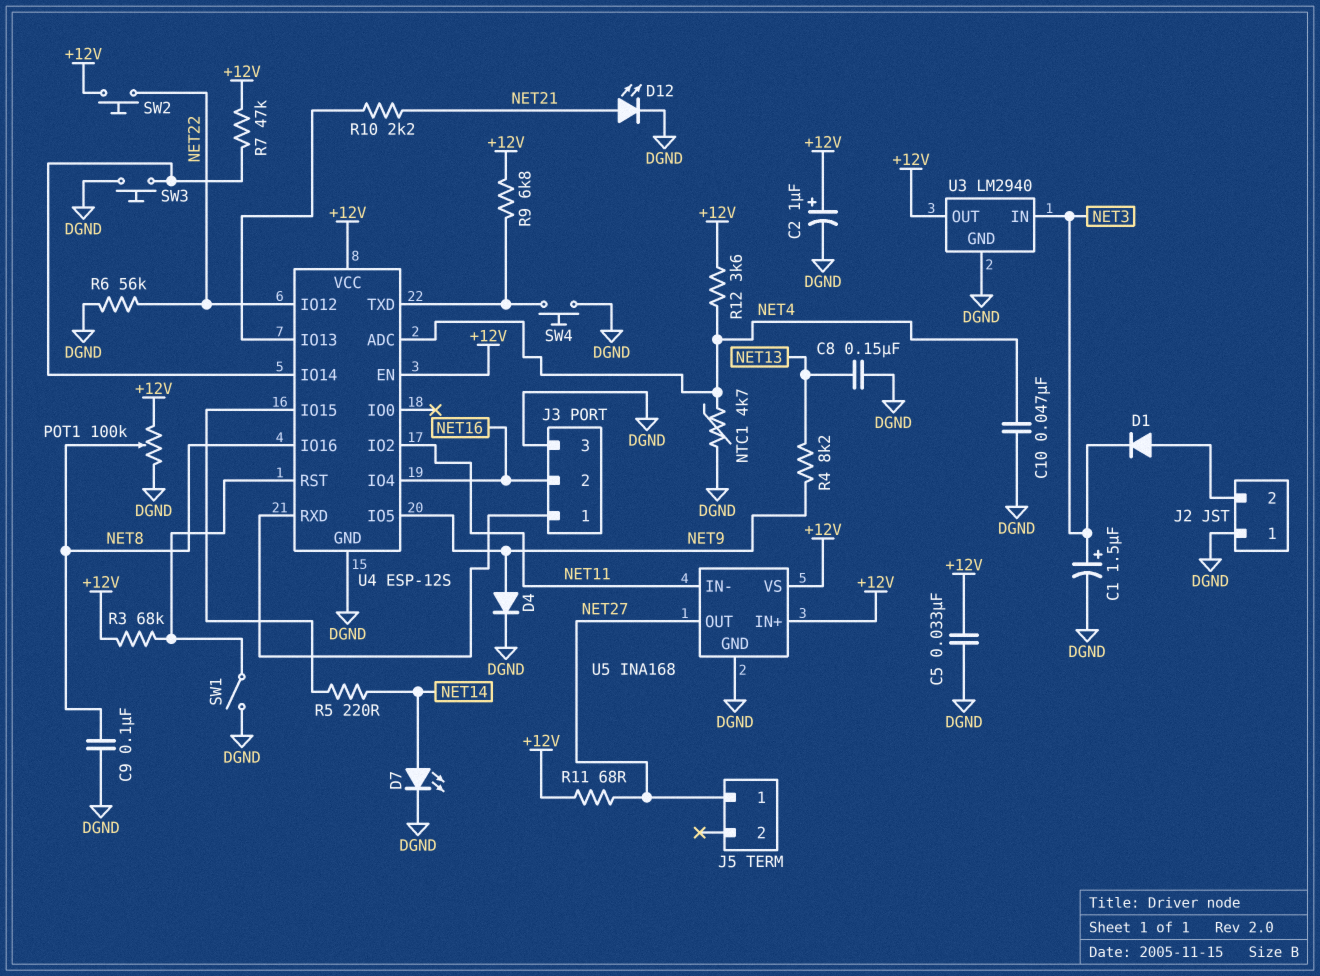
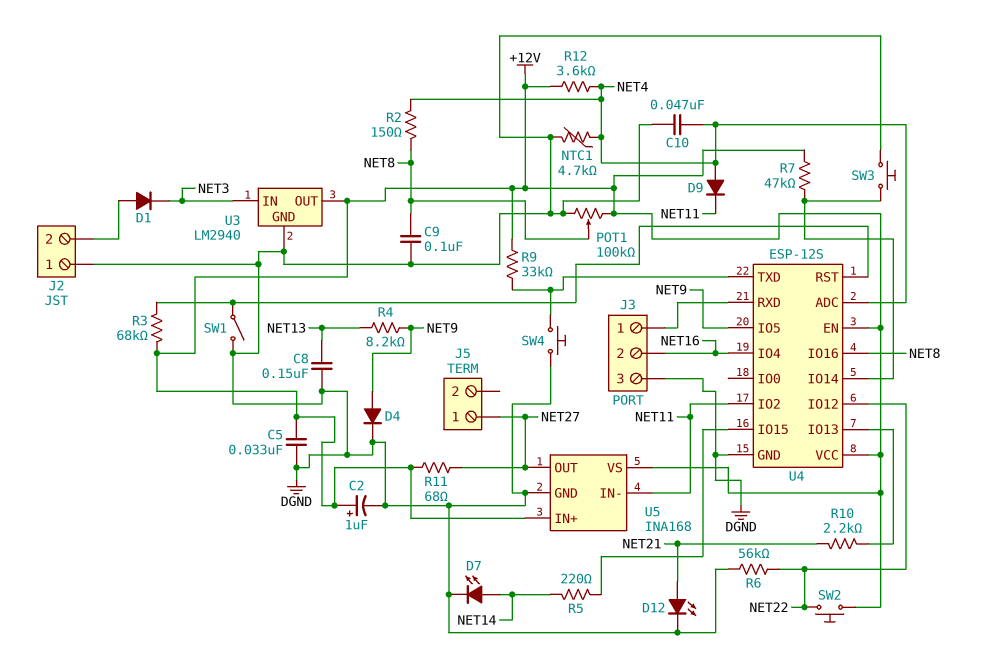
C1: 1.5uF (plus NET3, minus DGND) -> none
D9: none -> diode (A NET4, K NET11)
R2: none -> 150 (NET4, NET8)
R9: 6.8k (+12V, U4/TXD) -> 33k (+12V, U4/TXD)

